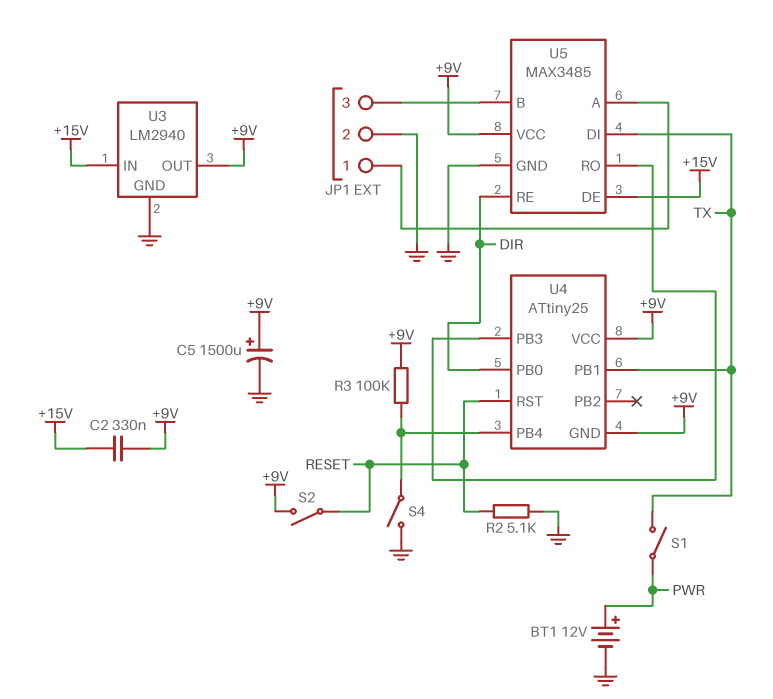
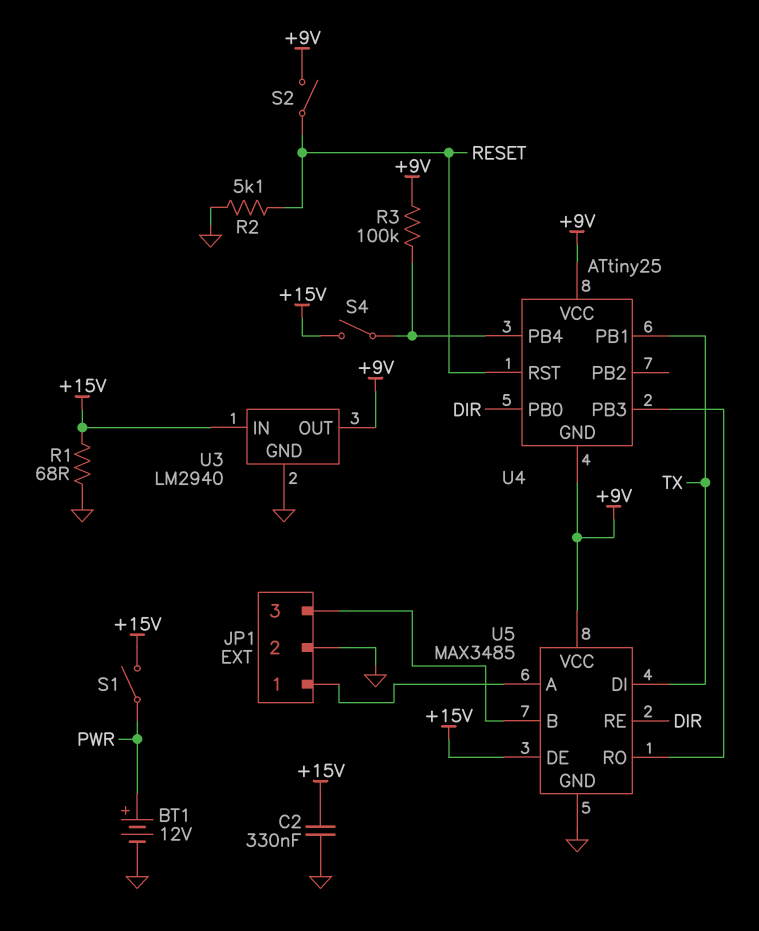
C2: 330nF (+9V, +15V) -> 330nF (+15V, GND)
C5: 1500uF (plus +9V, minus GND) -> none
R1: none -> 68 (+15V, GND)
S1: switch (PWR, TX) -> switch (+15V, PWR)
S4: switch (GND, U4/PB4) -> switch (+15V, U4/PB4)

